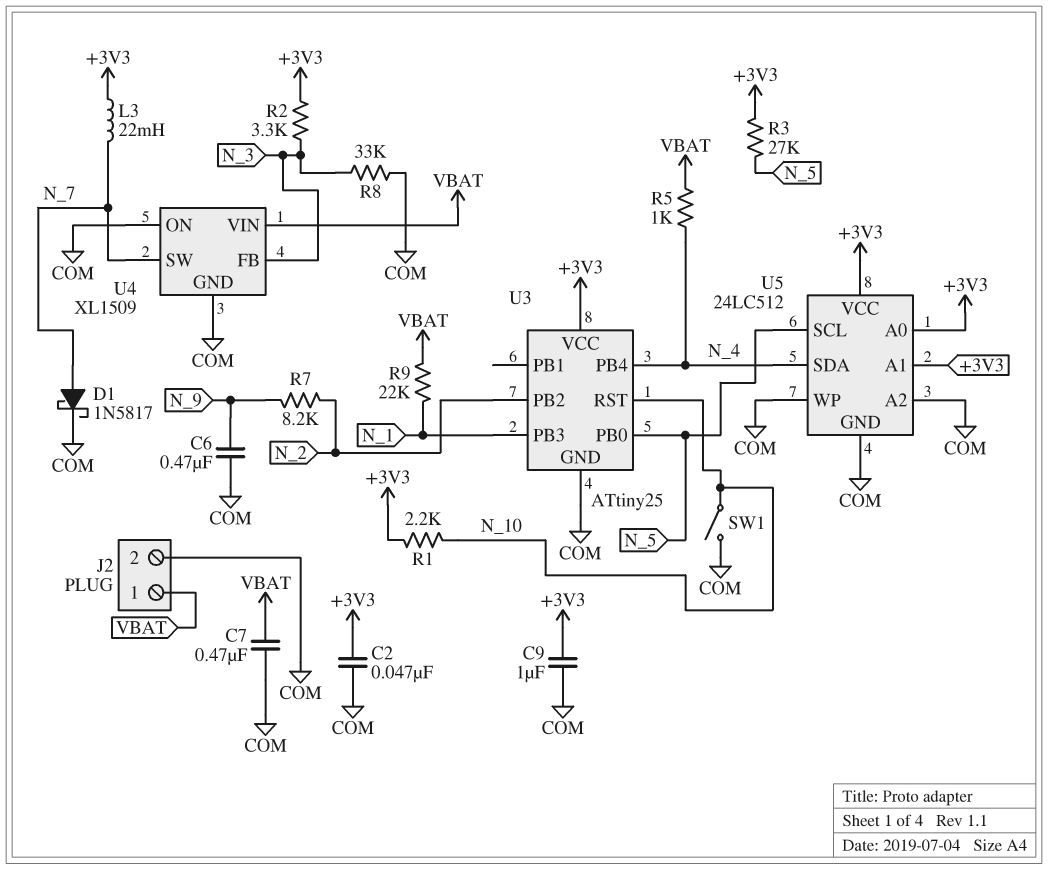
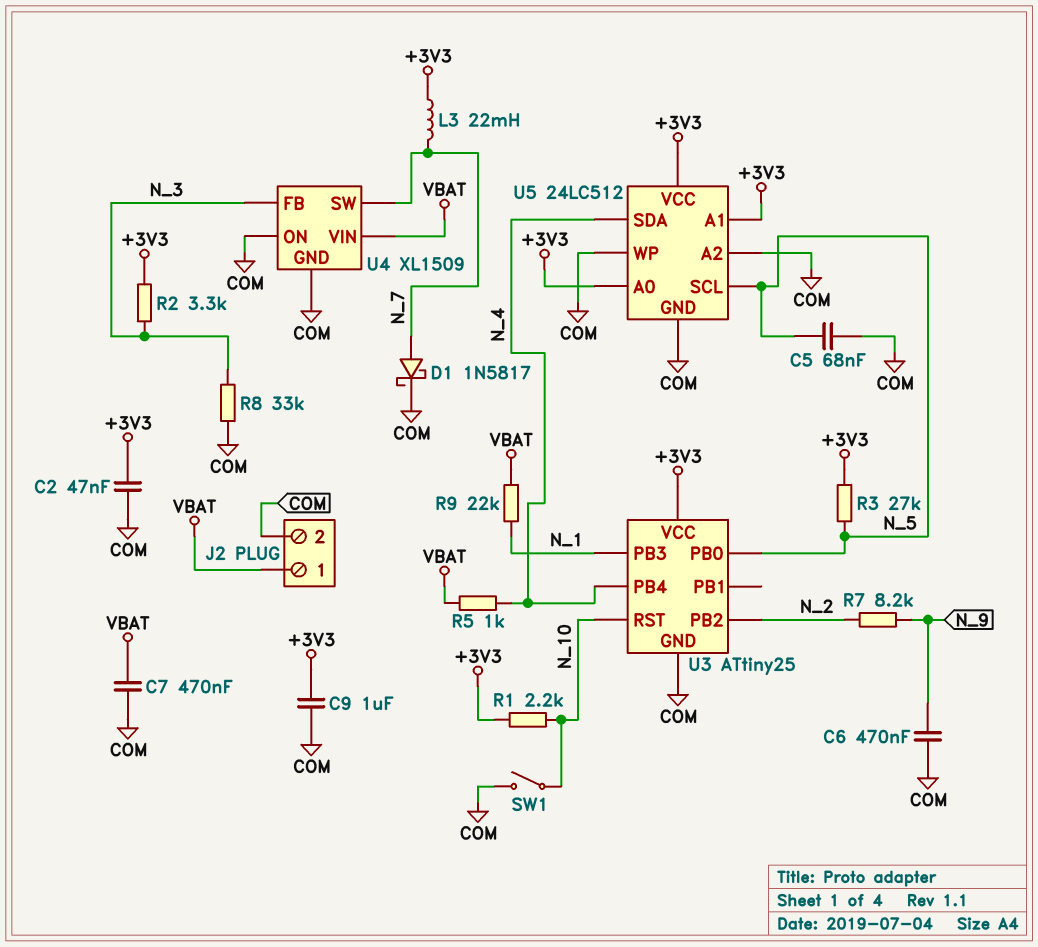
C5: none -> 68nF (COM, N_5)

